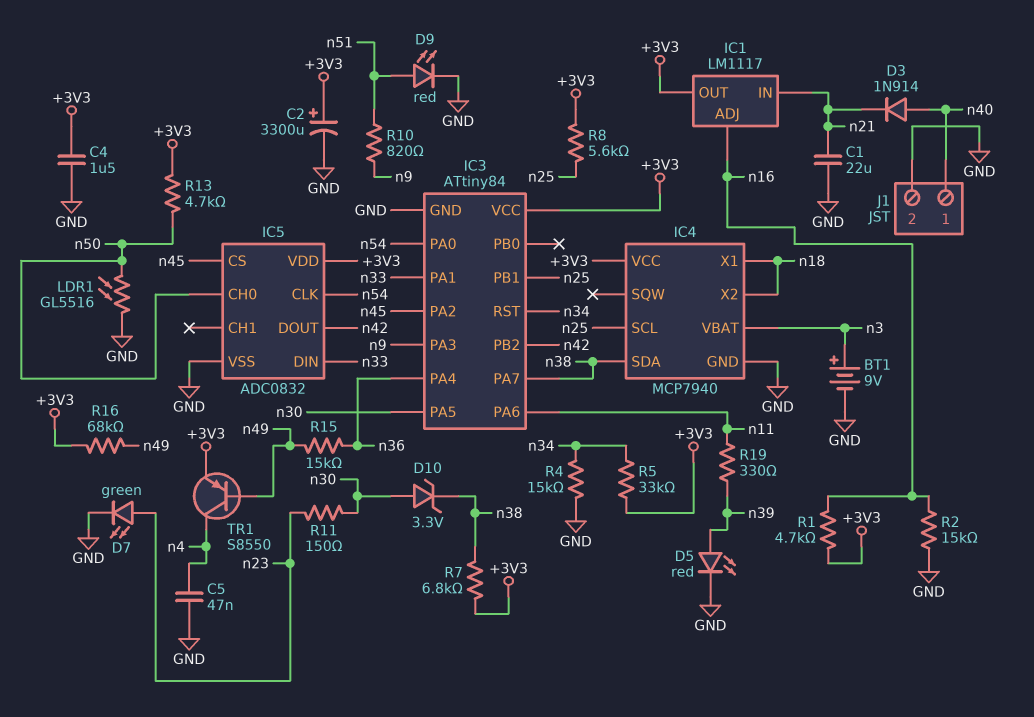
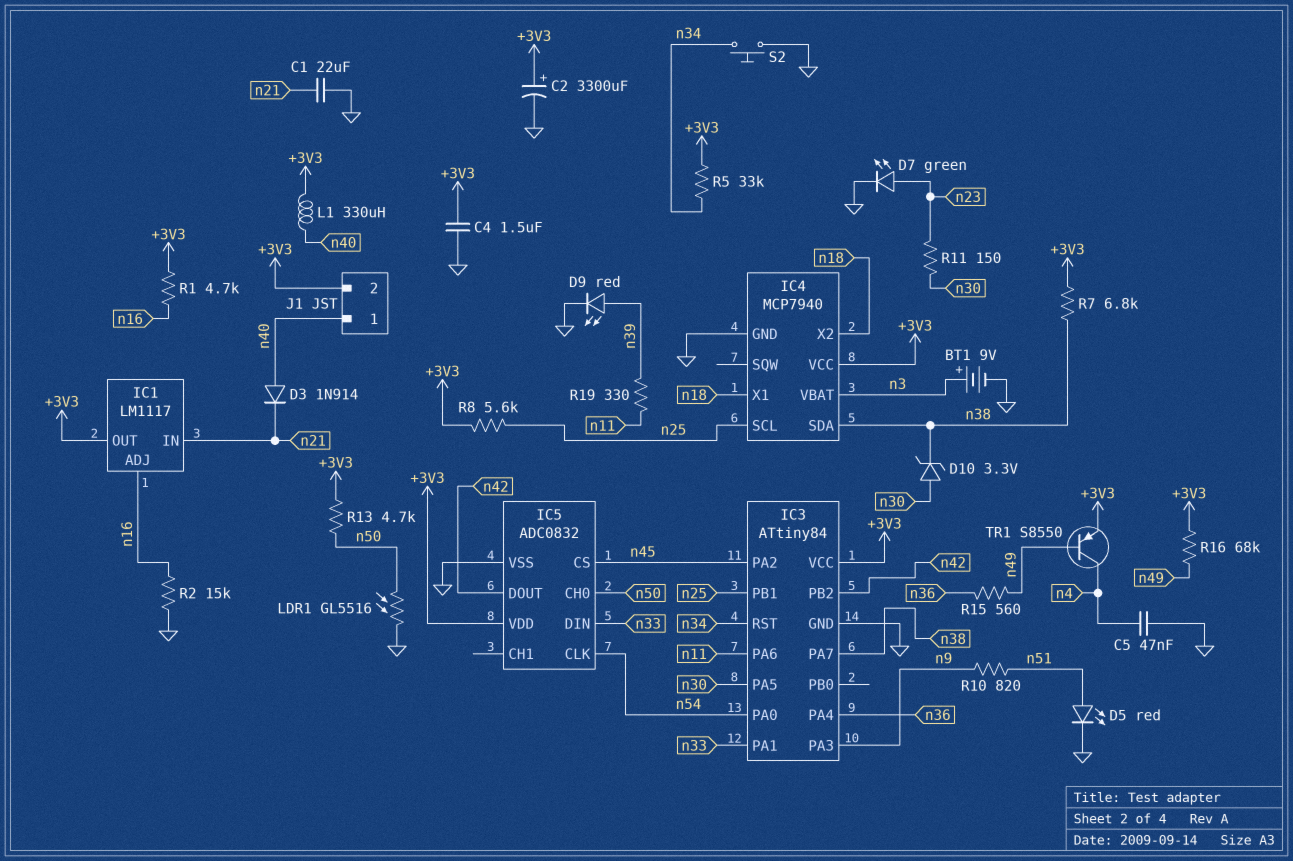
D5: LED red (A n39, K GND) -> LED red (A n51, K GND)
D9: LED red (A n51, K GND) -> LED red (A n39, K GND)
J1 pin 2: GND -> +3V3
L1: none -> 330uH (+3V3, n40)
R4: 15k (GND, n34) -> none
R15: 15k (n36, n49) -> 560 (n36, n49)
S2: none -> button (GND, n34)

